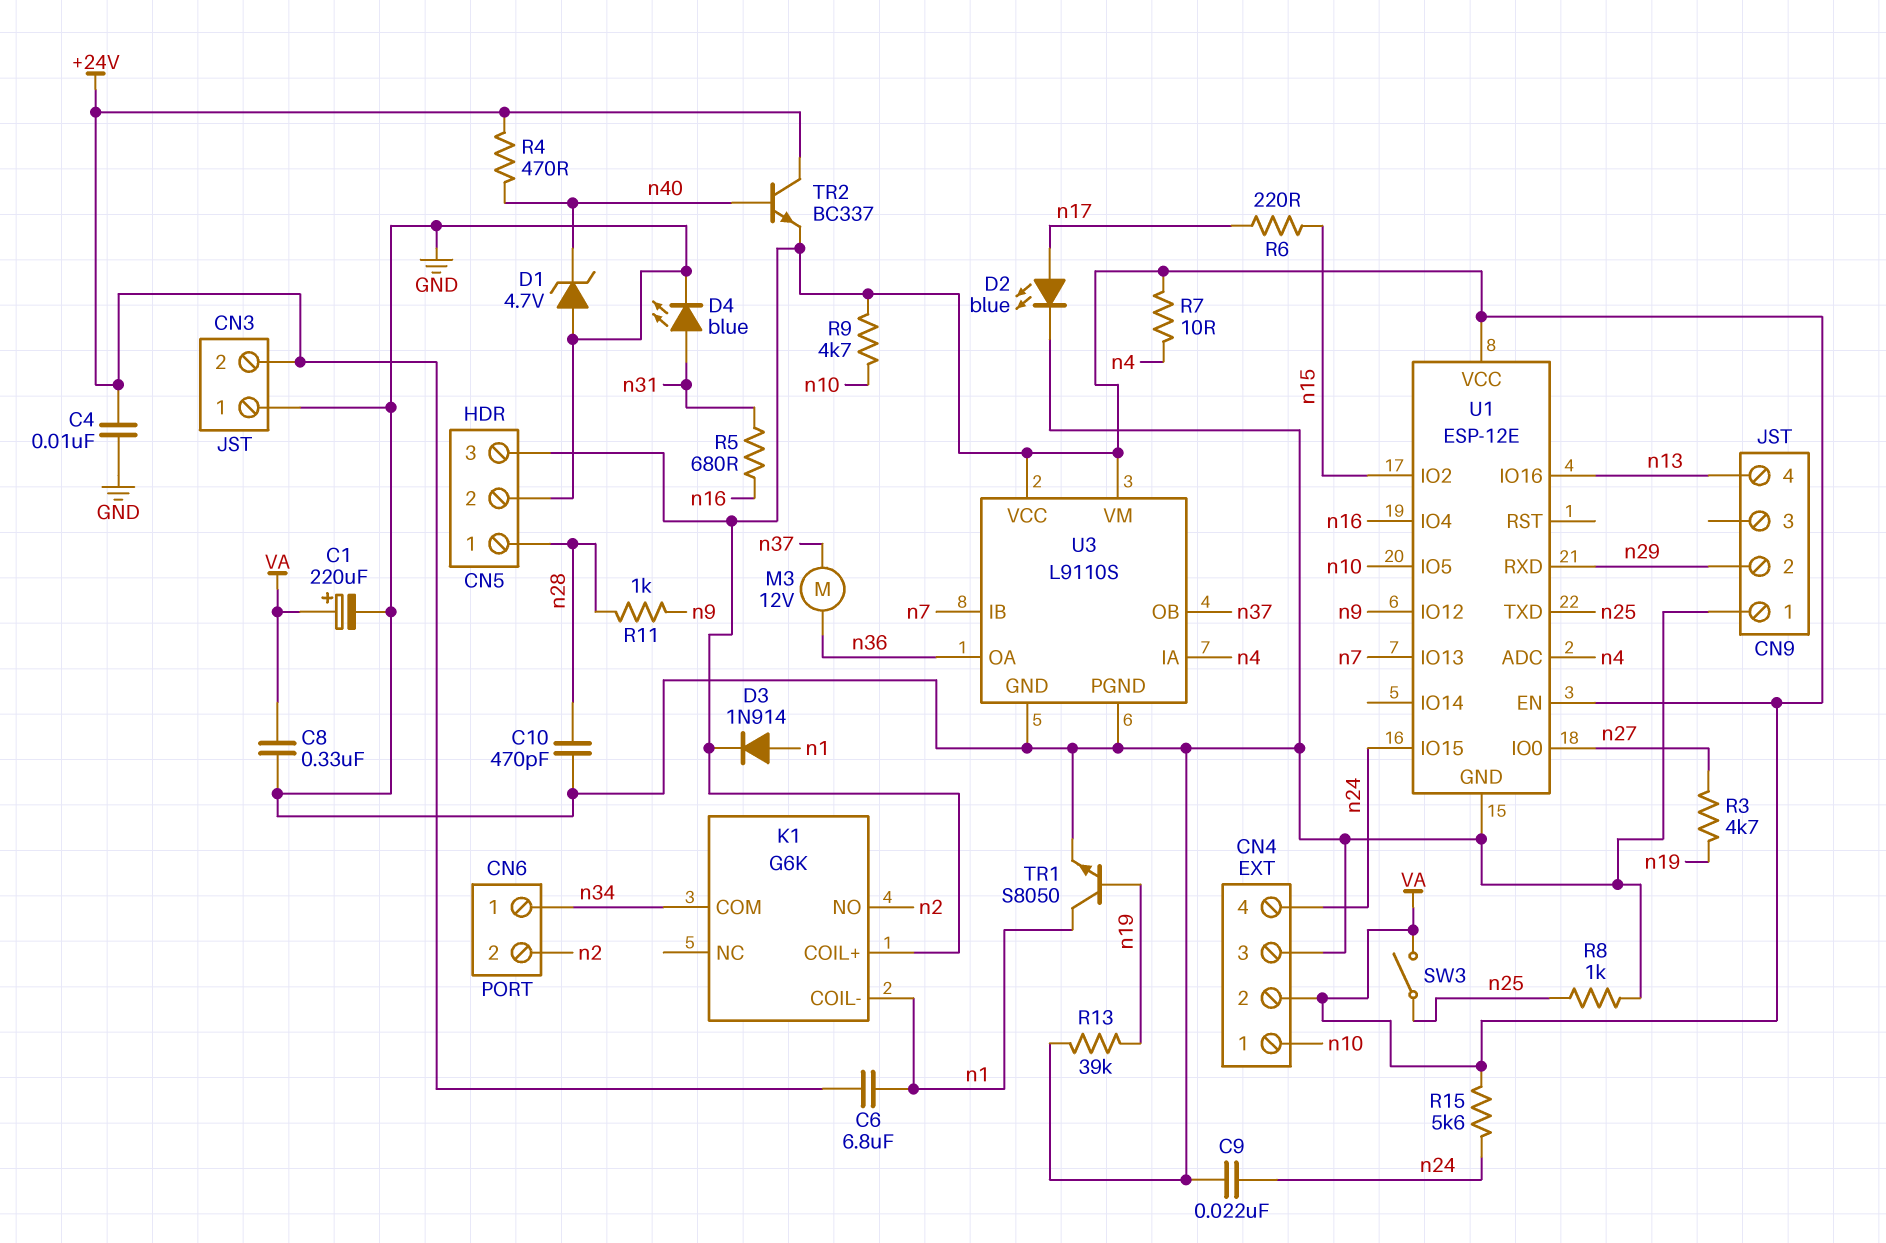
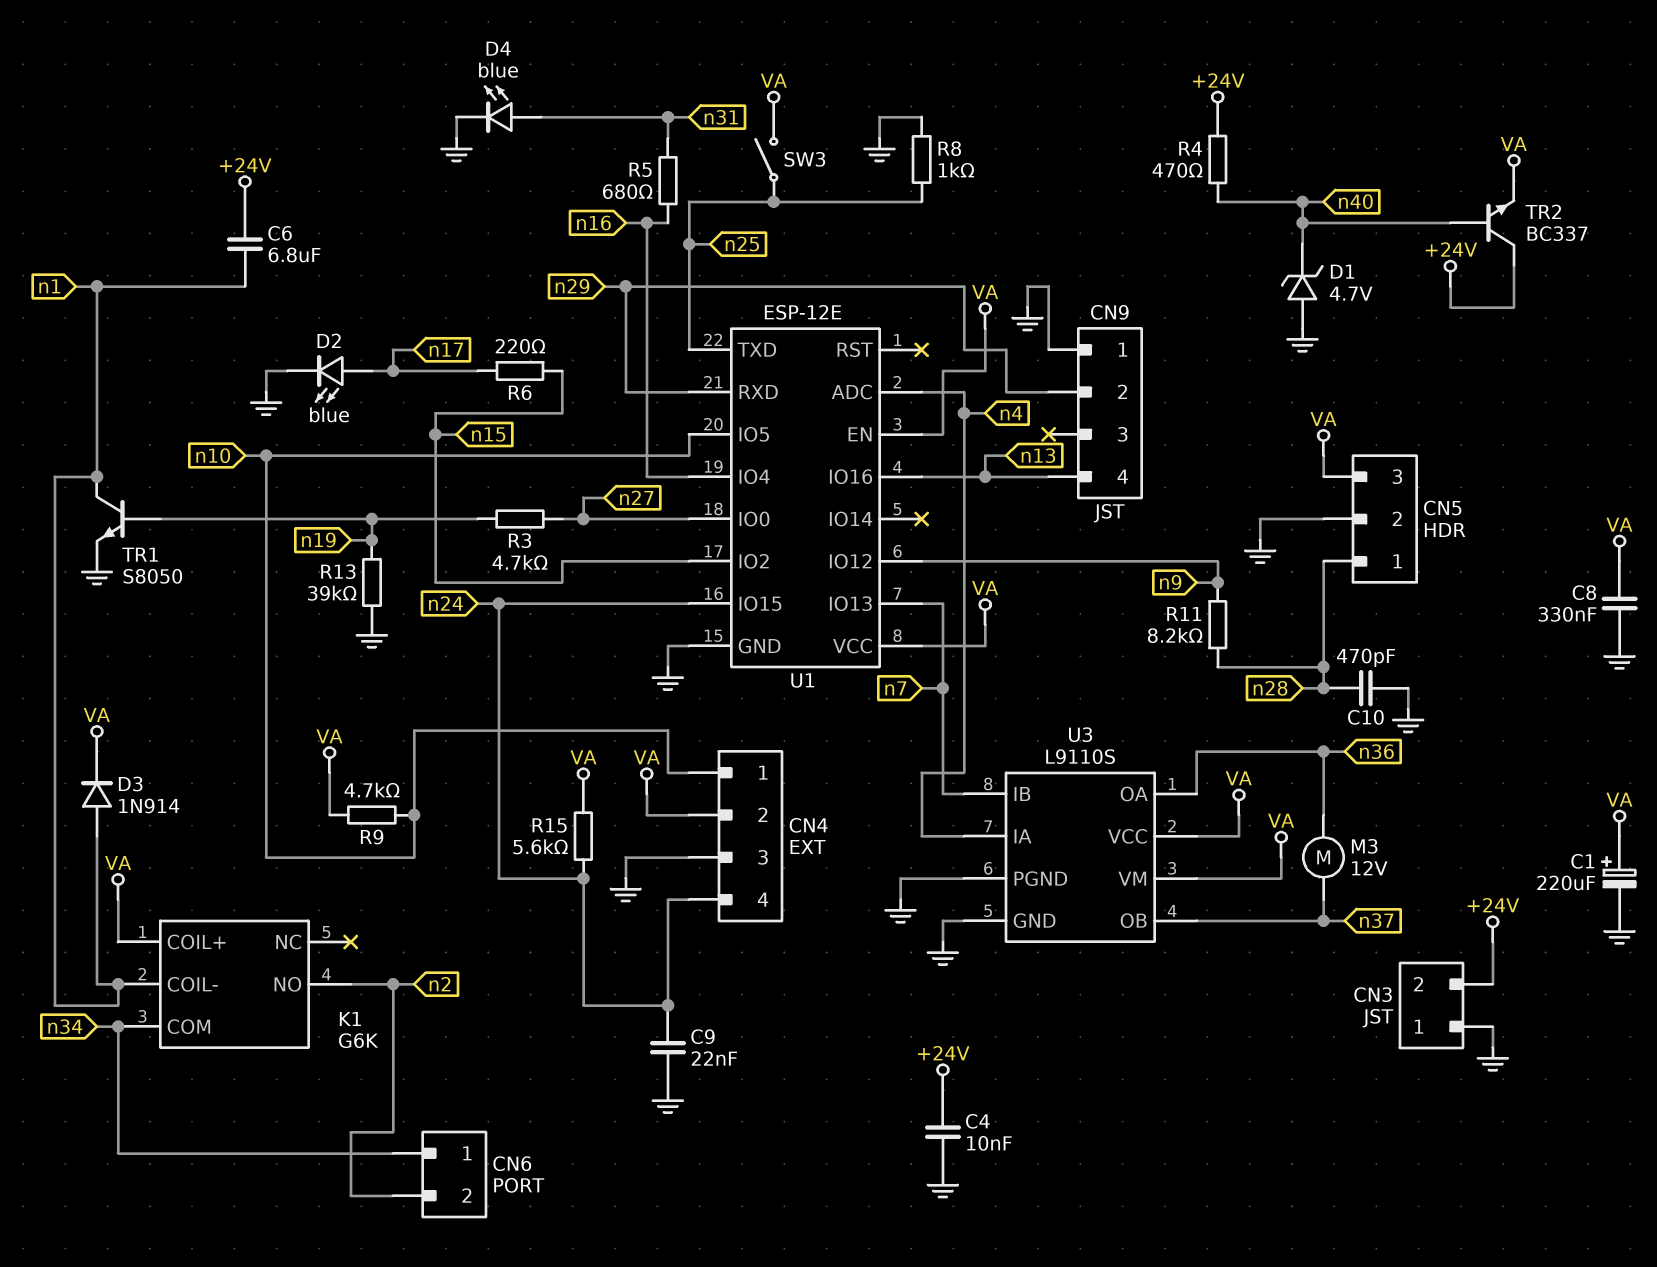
R7: 10 (VA, n4) -> none
R11: 1k (n9, n28) -> 8.2k (n9, n28)

